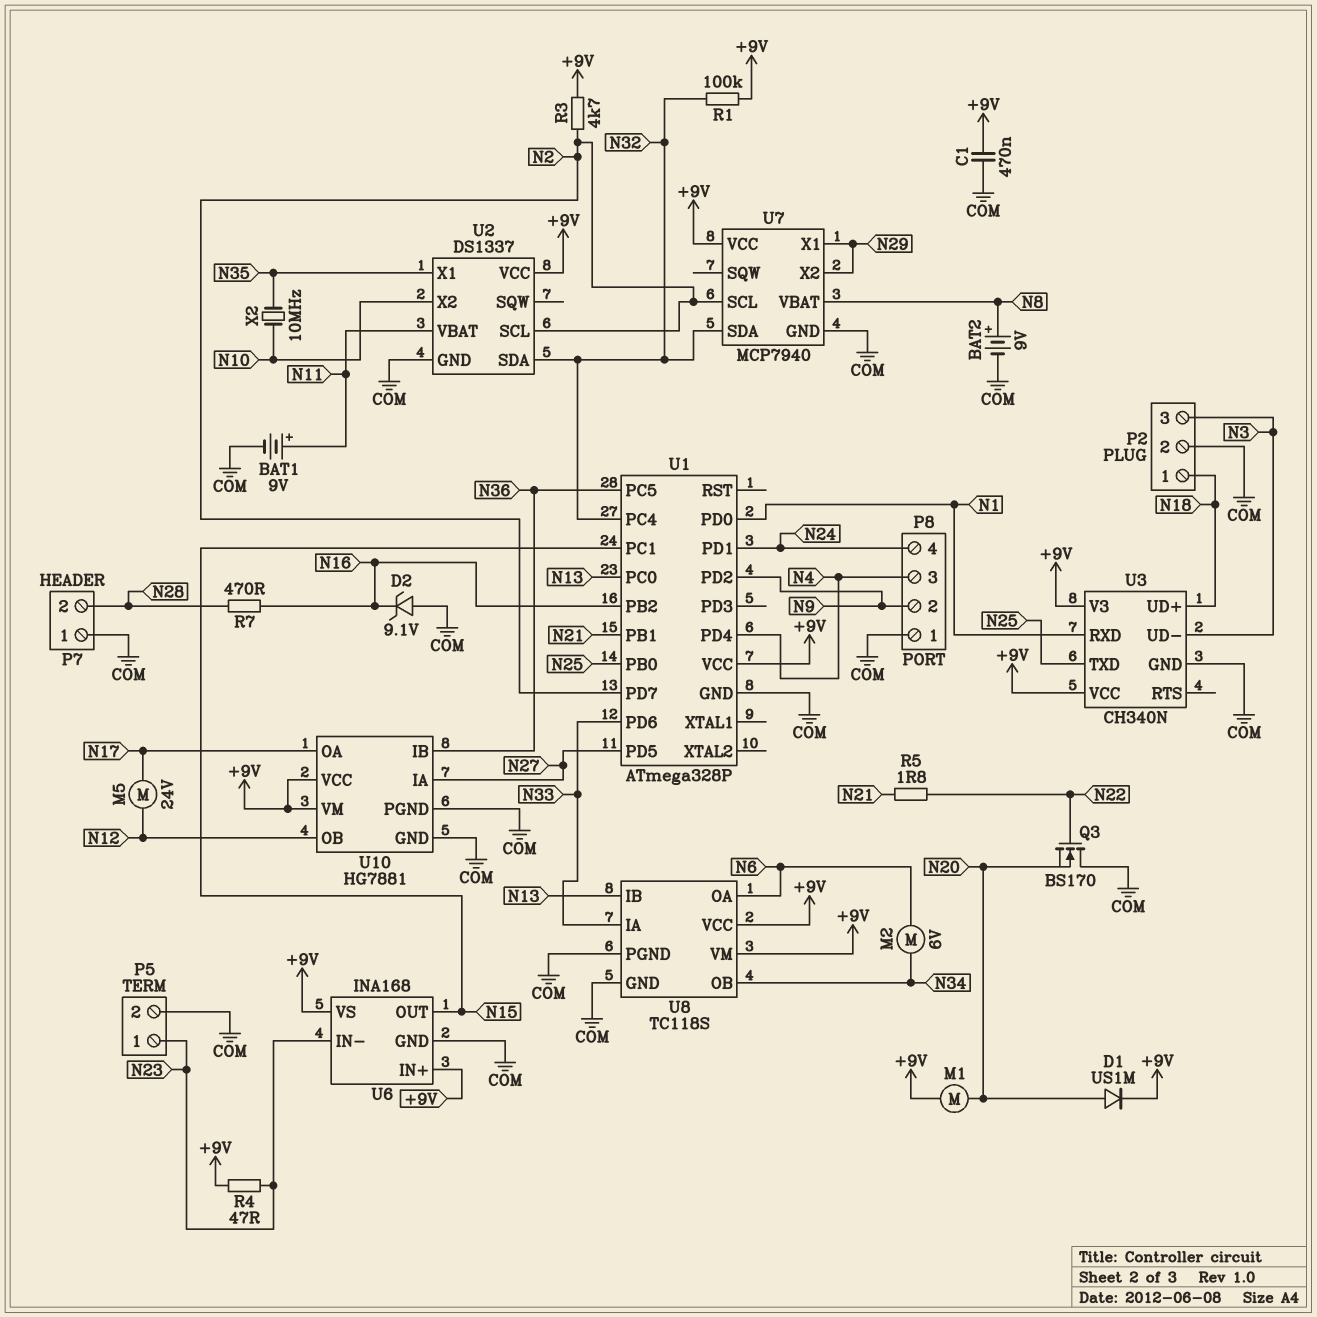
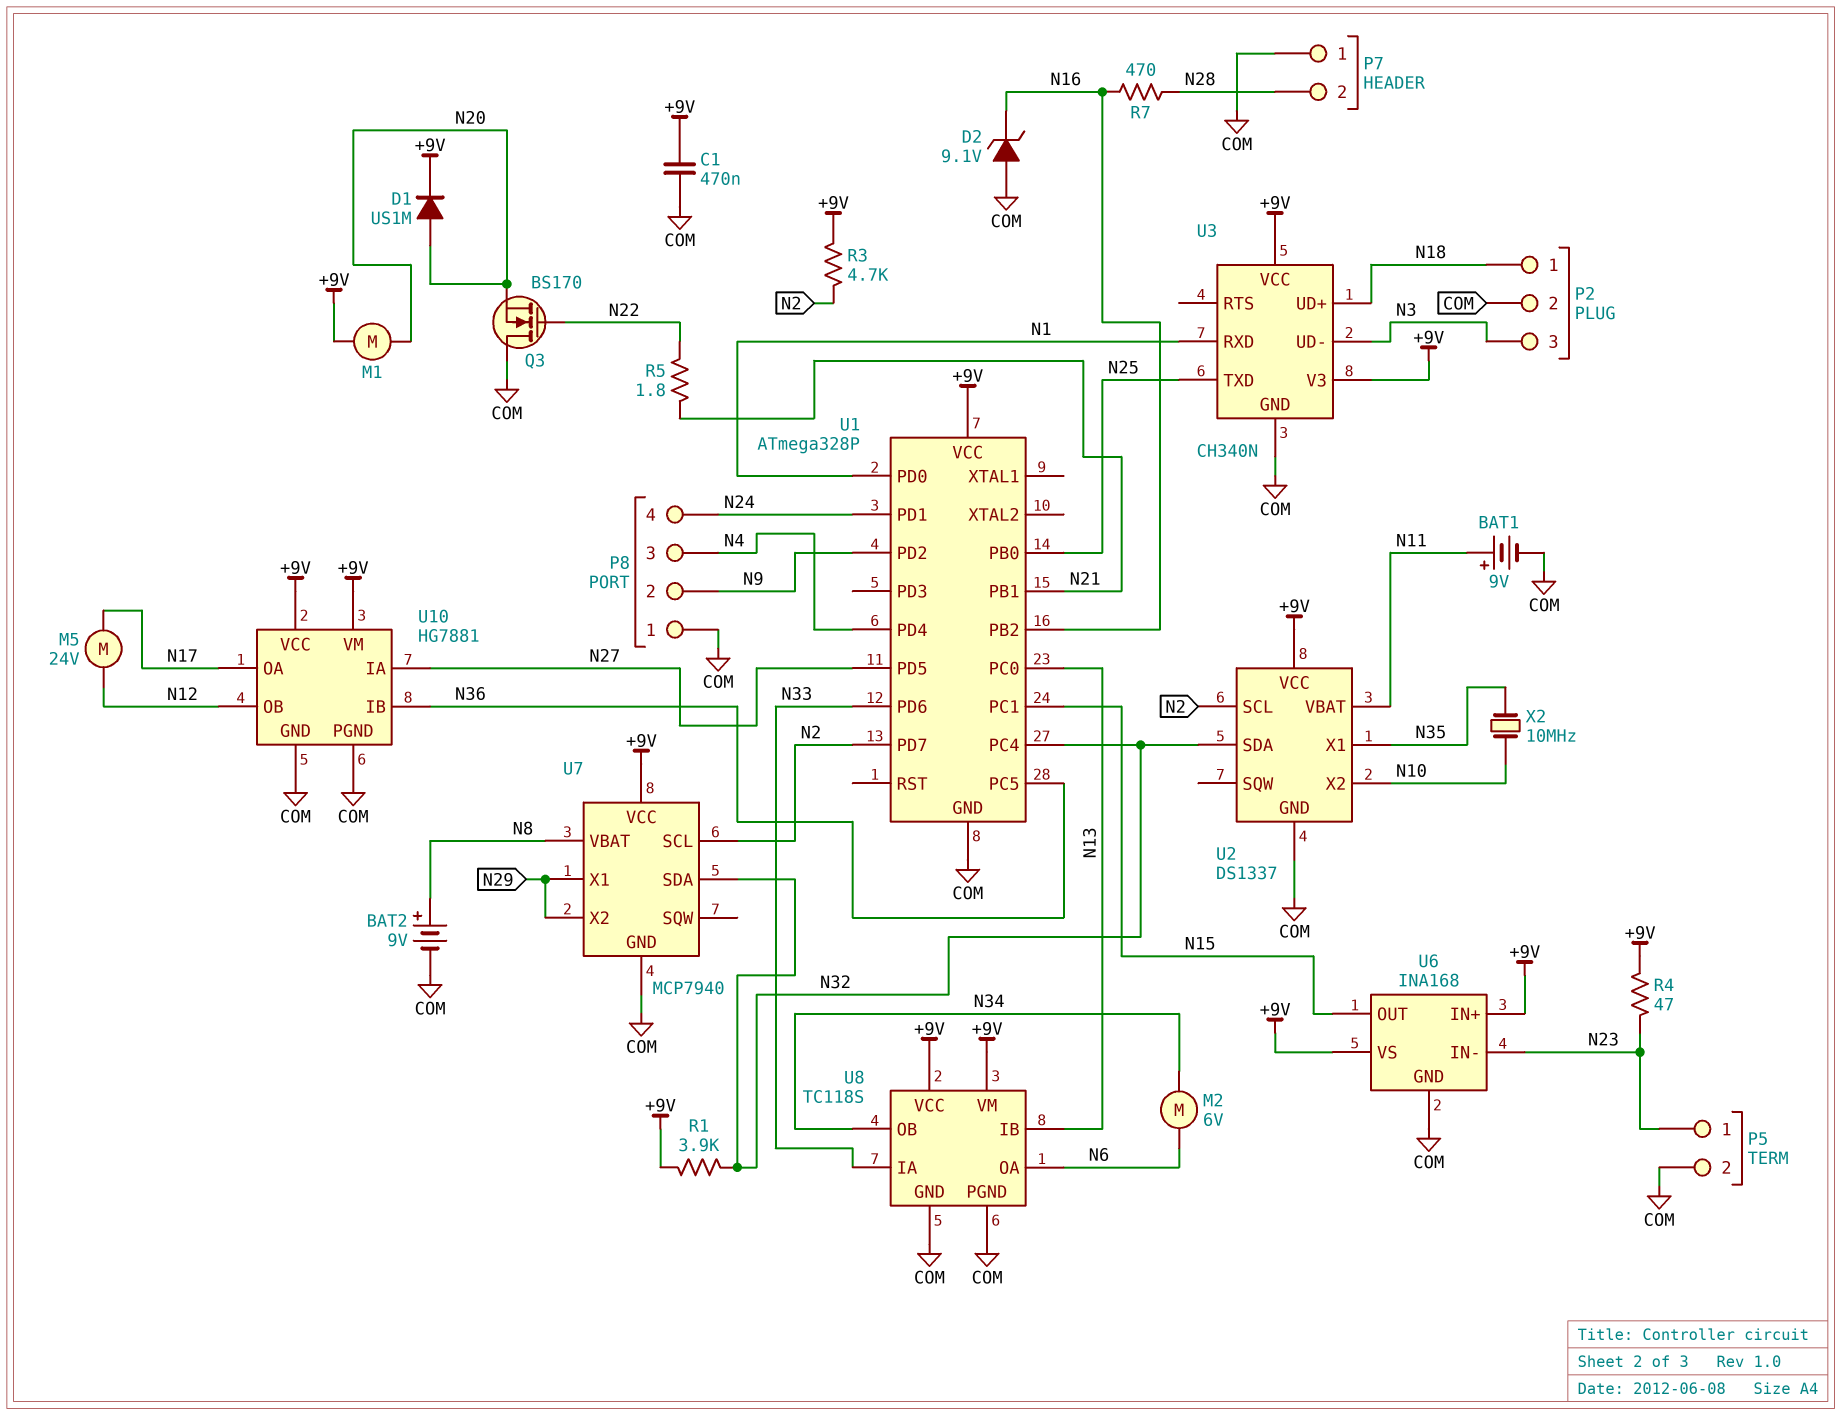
R1: 100k (+9V, N32) -> 3.9k (+9V, N32)

